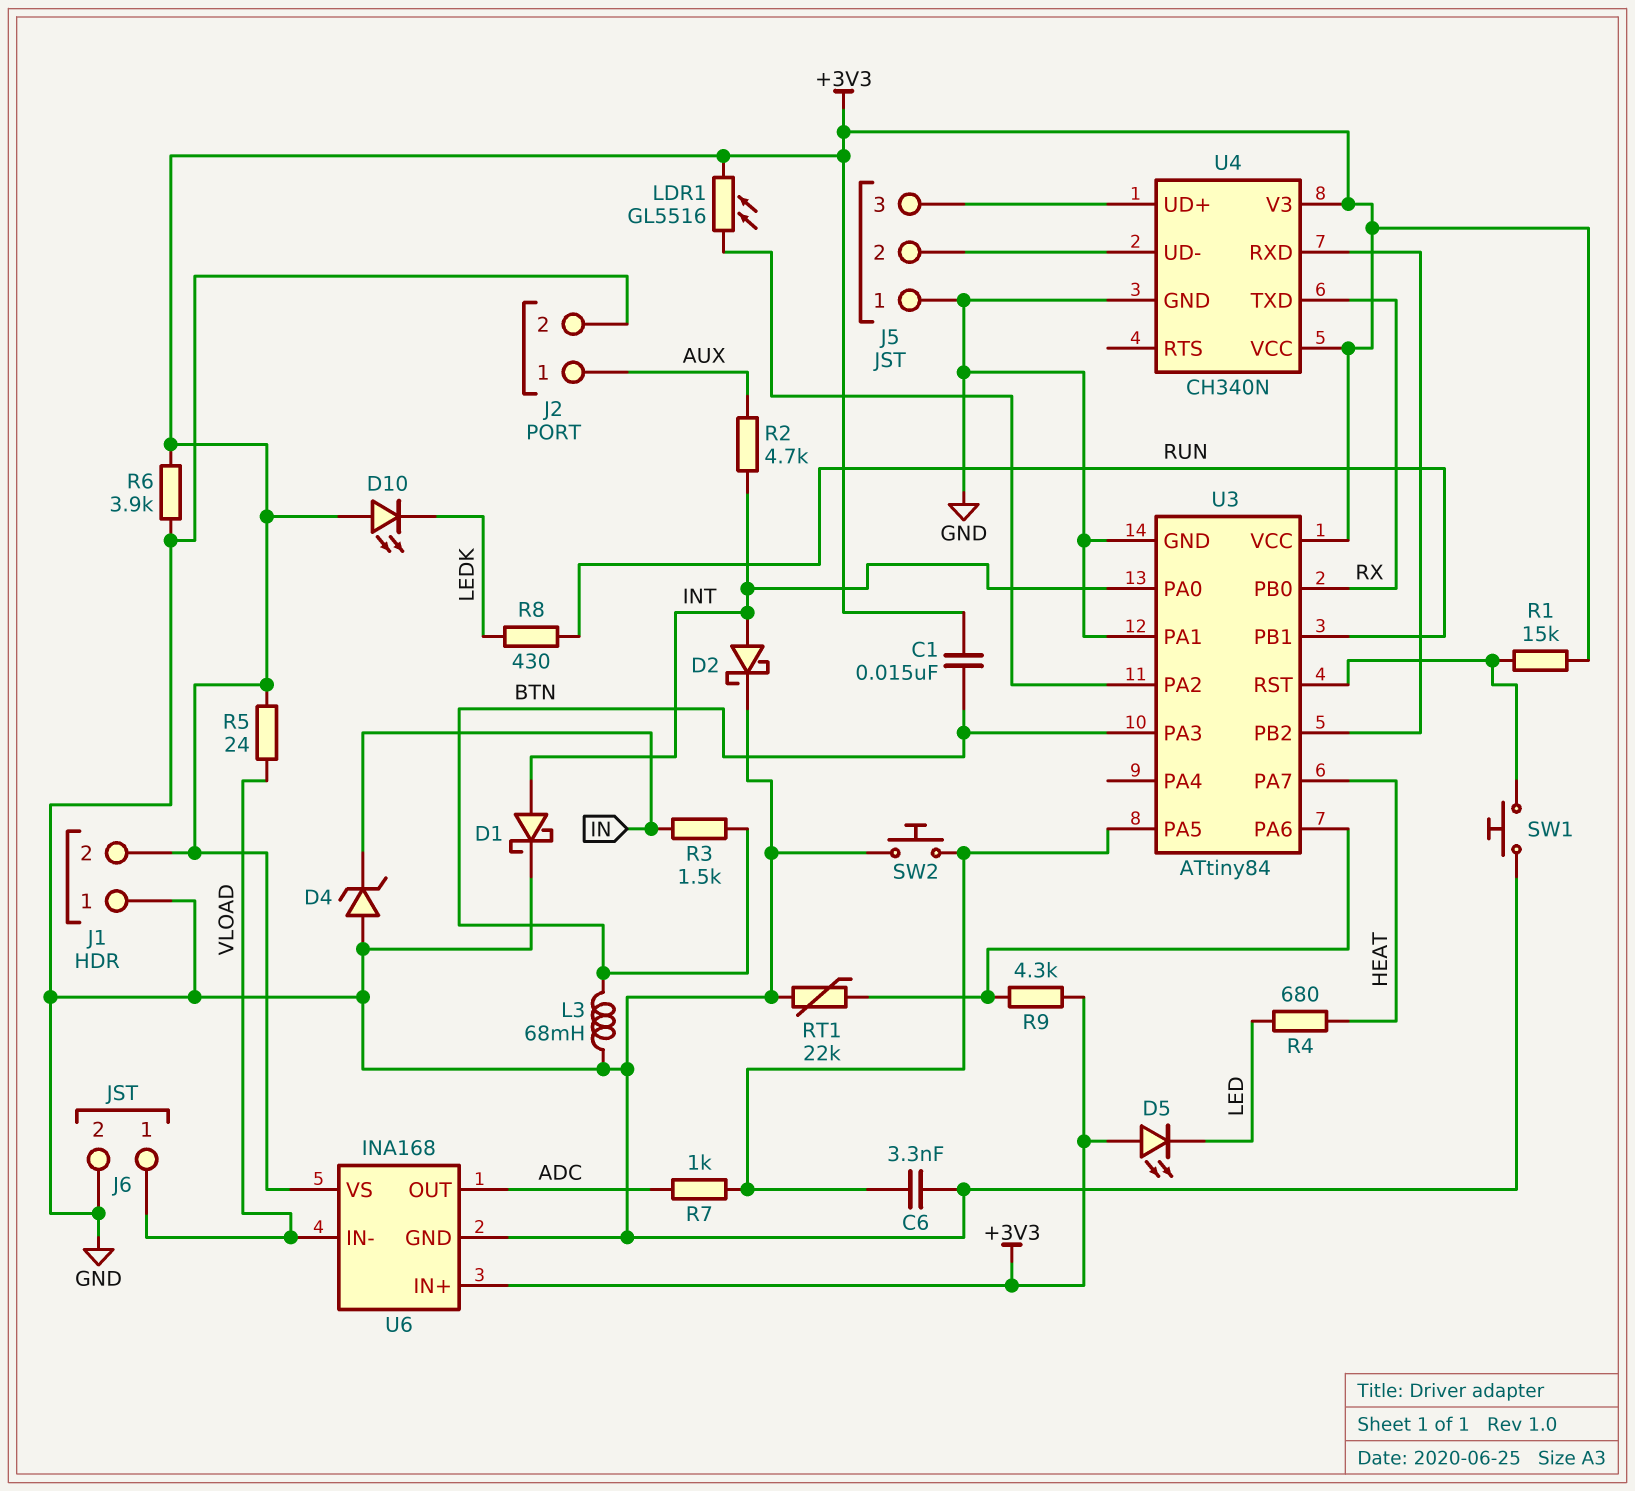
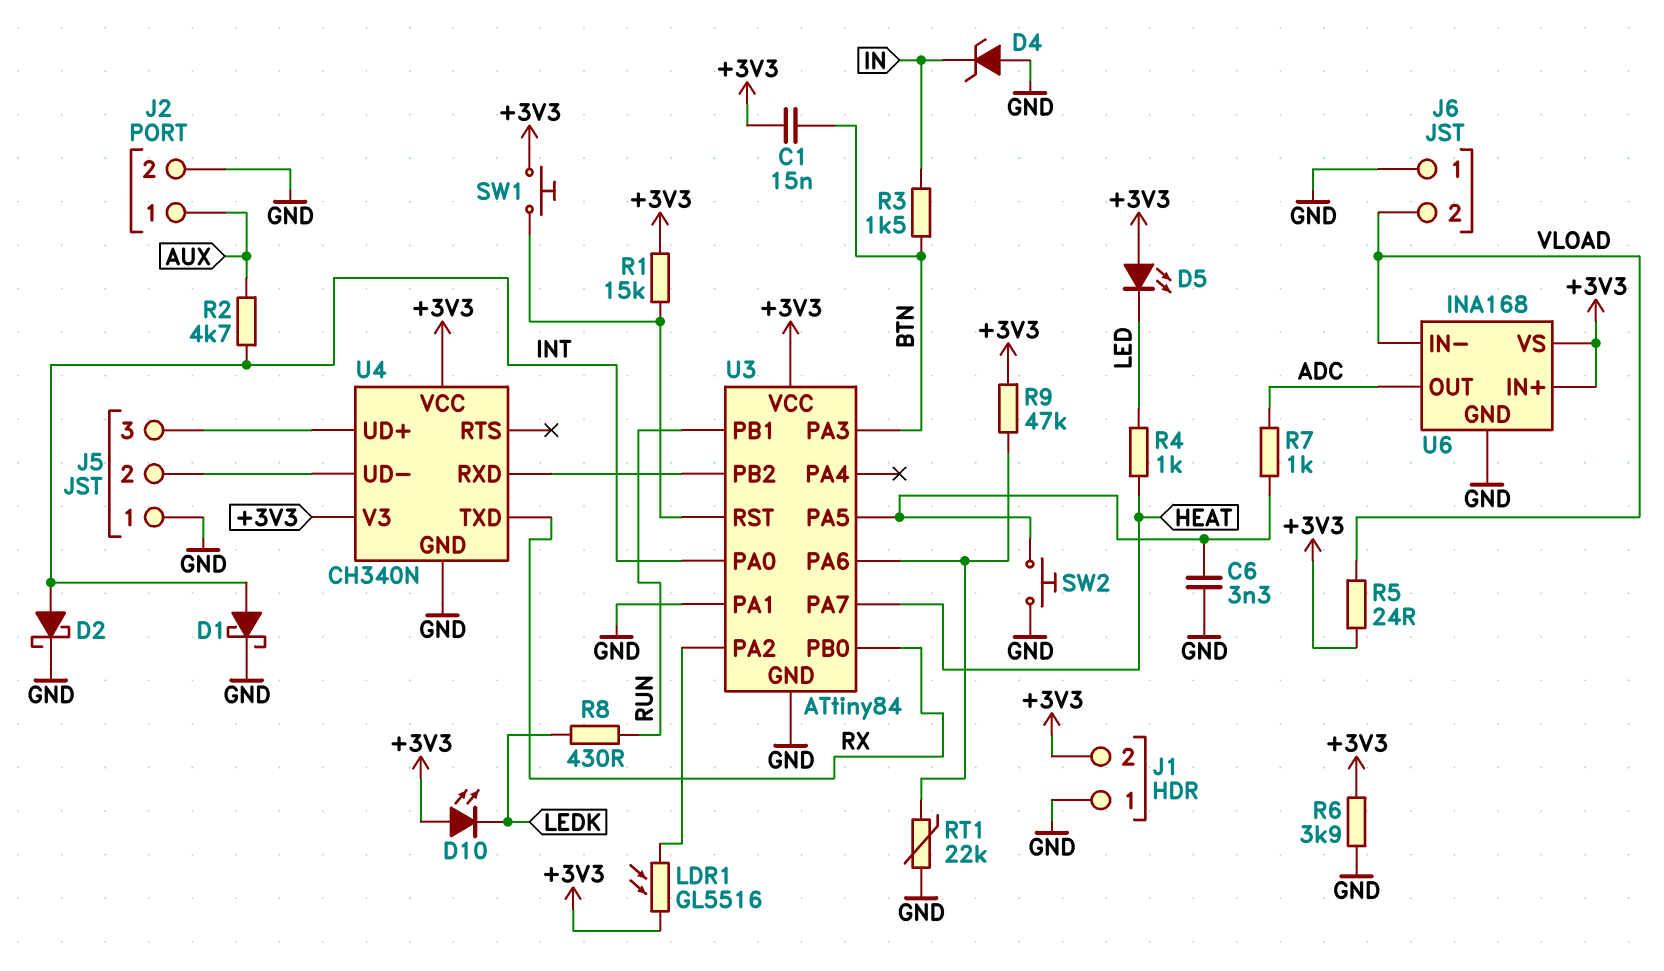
J6 pin 1: VLOAD -> GND
J6 pin 2: GND -> VLOAD
L3: 68mH (BTN, GND) -> none
R4: 680 (HEAT, LED) -> 1k (HEAT, LED)
R9: 4.3k (+3V3, U3/PA6) -> 47k (+3V3, U3/PA6)
SW1: button (GND, U3/RST) -> button (+3V3, U3/RST)

